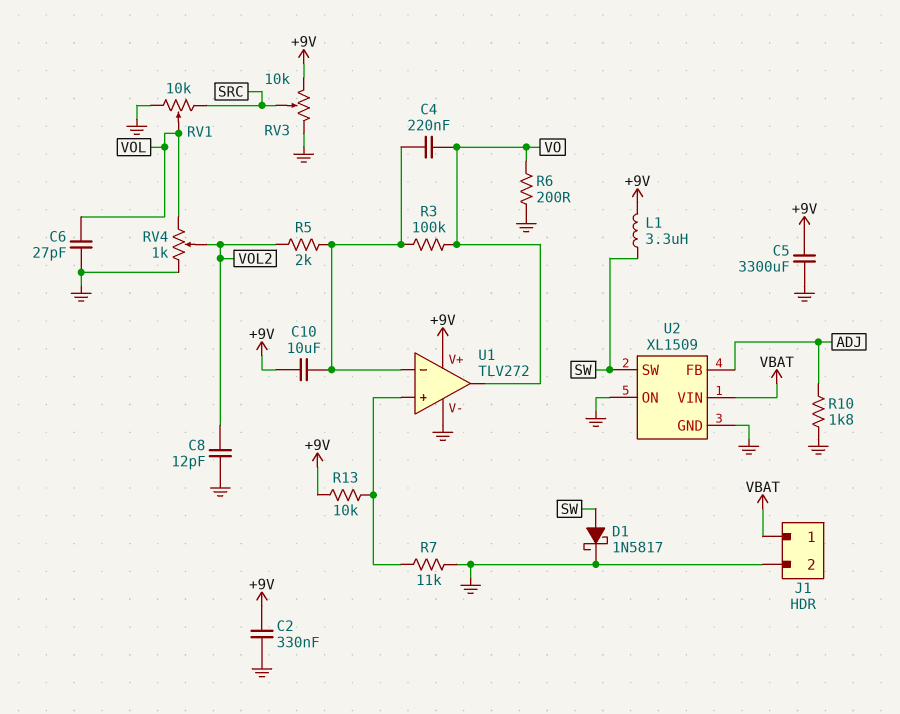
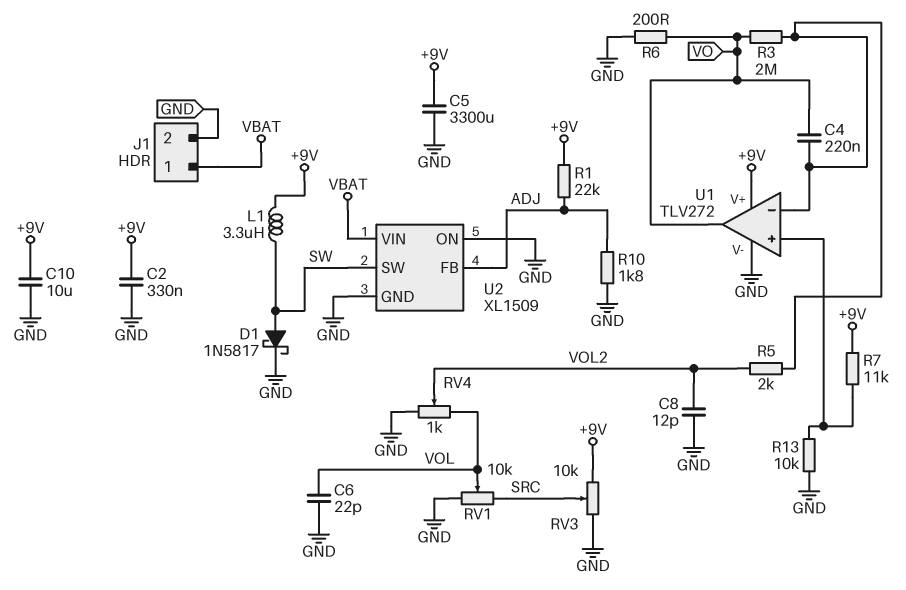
C6: 27pF (GND, VOL) -> 22pF (GND, VOL)
C10: 10uF (+9V, U1/in-) -> 10uF (+9V, GND)
R1: none -> 22k (+9V, ADJ)
R3: 100k (U1/in-, VO) -> 2M (U1/in-, VO)
R7: 11k (GND, U1/in+) -> 11k (+9V, U1/in+)
R13: 10k (+9V, U1/in+) -> 10k (GND, U1/in+)

